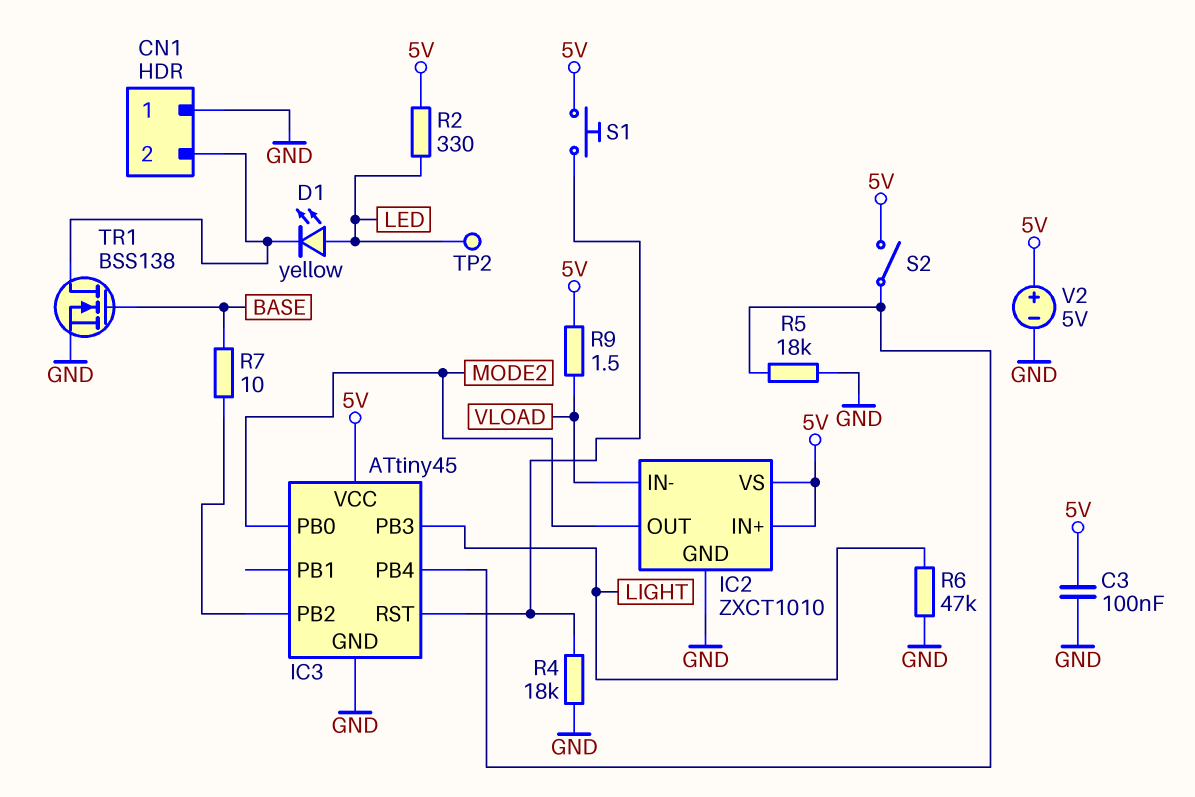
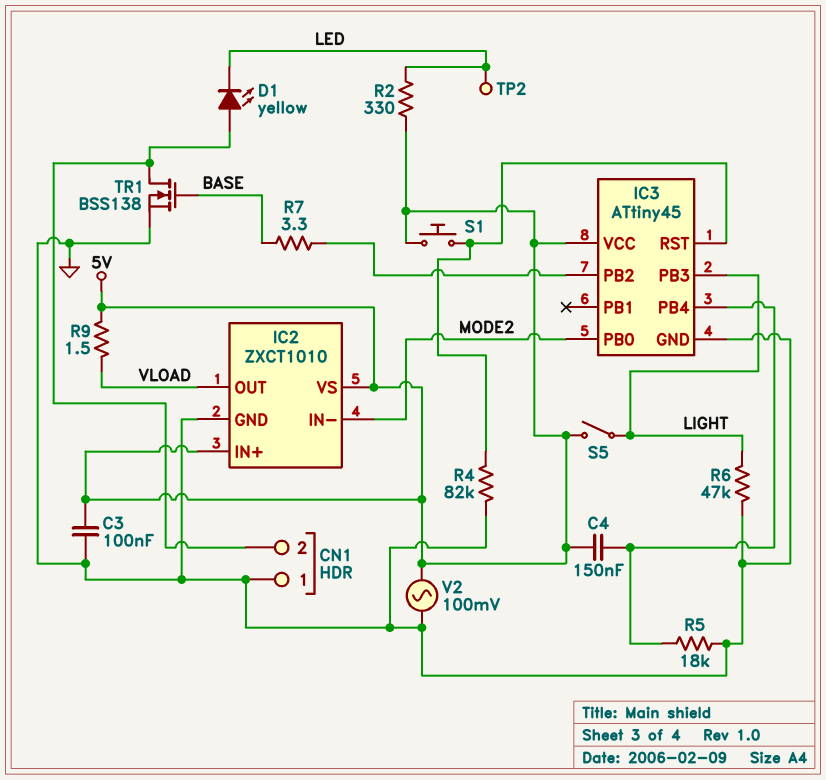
C4: none -> 150nF (5V, IC3/PB4)
D1: LED yellow (A LED, K CN1/2) -> LED yellow (A CN1/2, K LED)
IC2 pin IN-: VLOAD -> MODE2
IC2 pin OUT: MODE2 -> VLOAD
R4: 18k (GND, IC3/RST) -> 82k (GND, IC3/RST)
R7: 10 (BASE, IC3/PB2) -> 3.3 (BASE, IC3/PB2)
S2: switch (5V, IC3/PB4) -> none
S5: none -> switch (5V, LIGHT)
V2: 5V (plus 5V, minus GND) -> AC 100mV (5V, GND)

